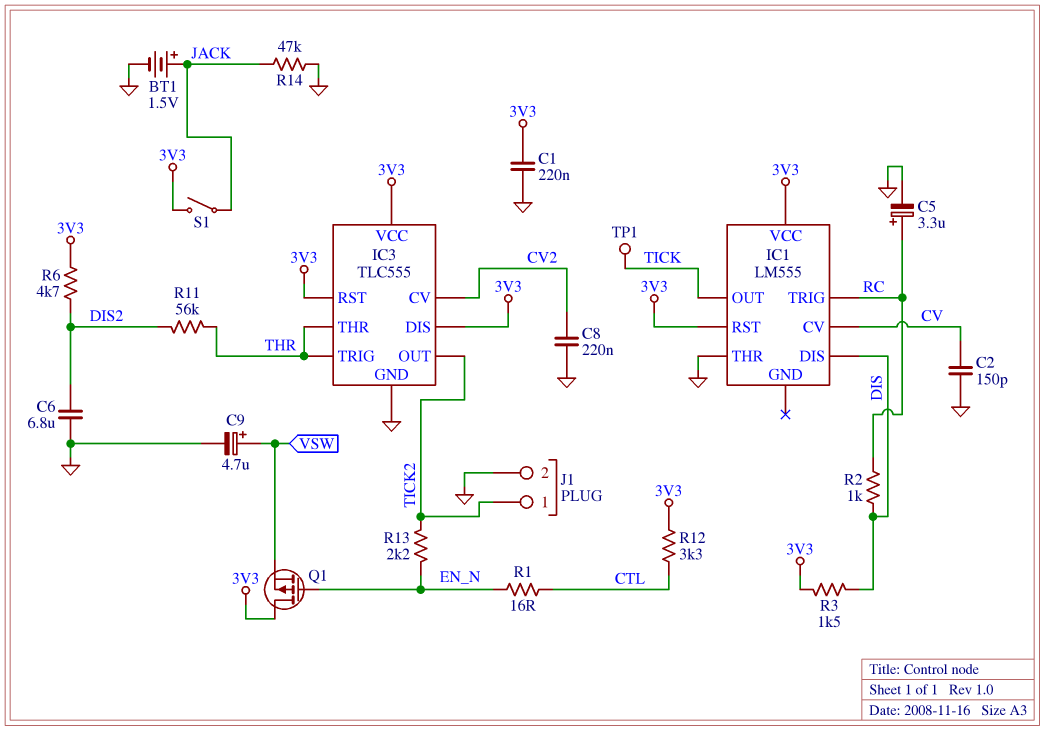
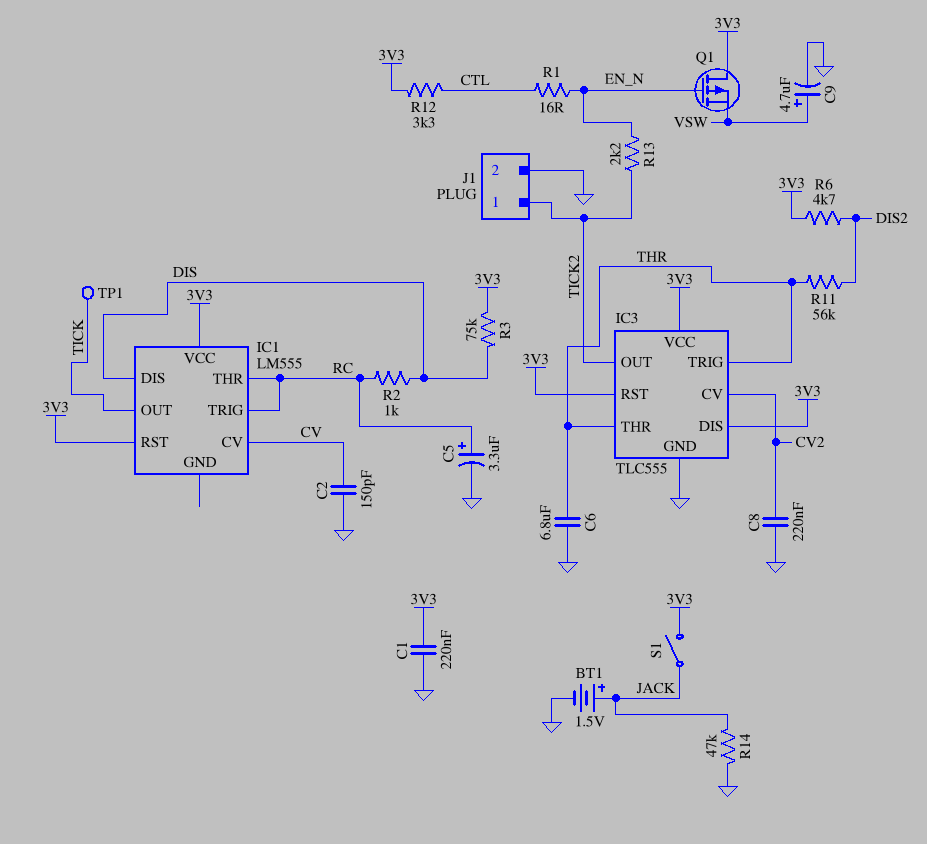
C6: 6.8uF (DIS2, GND) -> 6.8uF (GND, THR)
IC1 pin THR: GND -> RC
R3: 1.5k (3V3, DIS) -> 75k (3V3, DIS)

